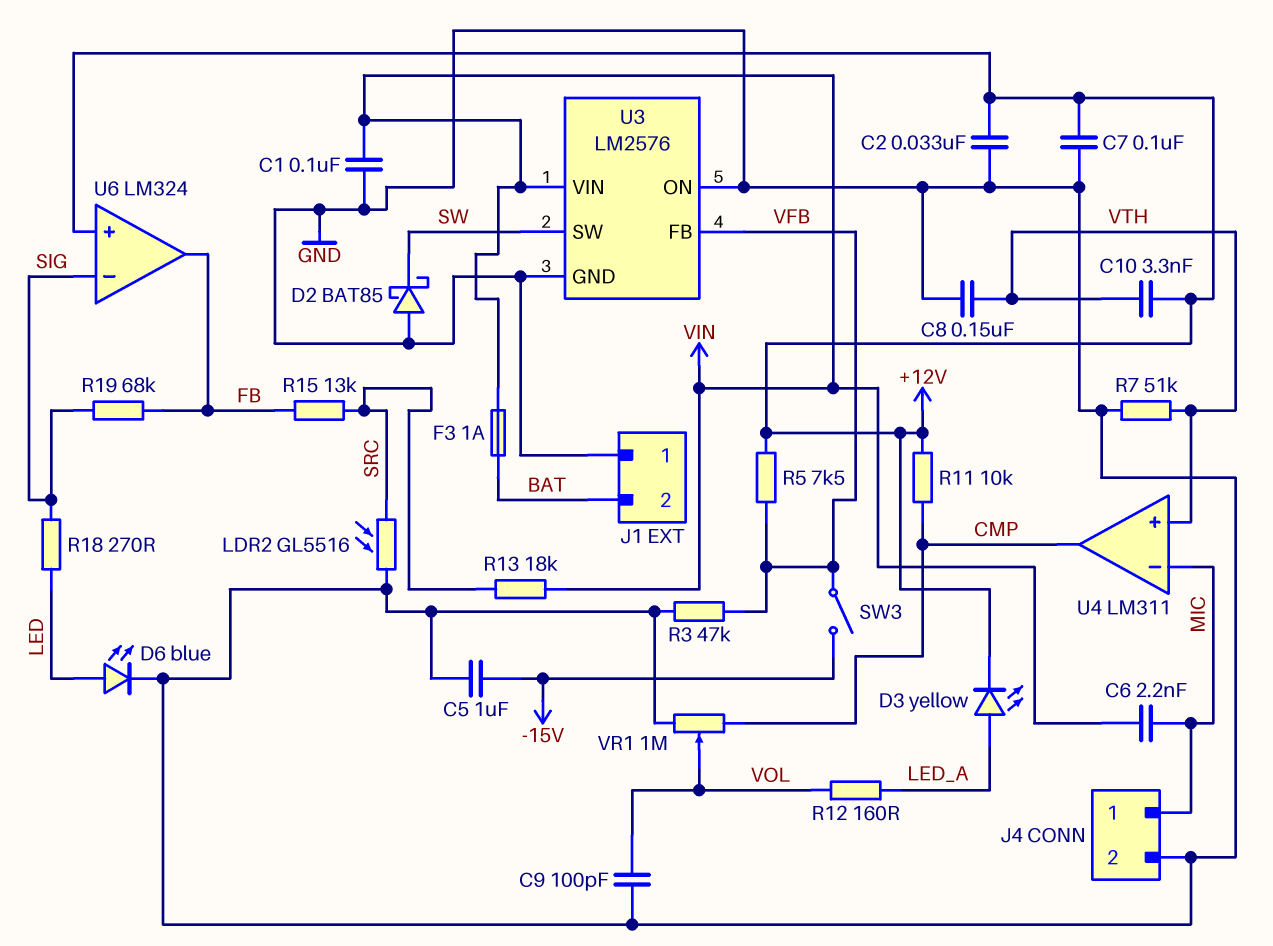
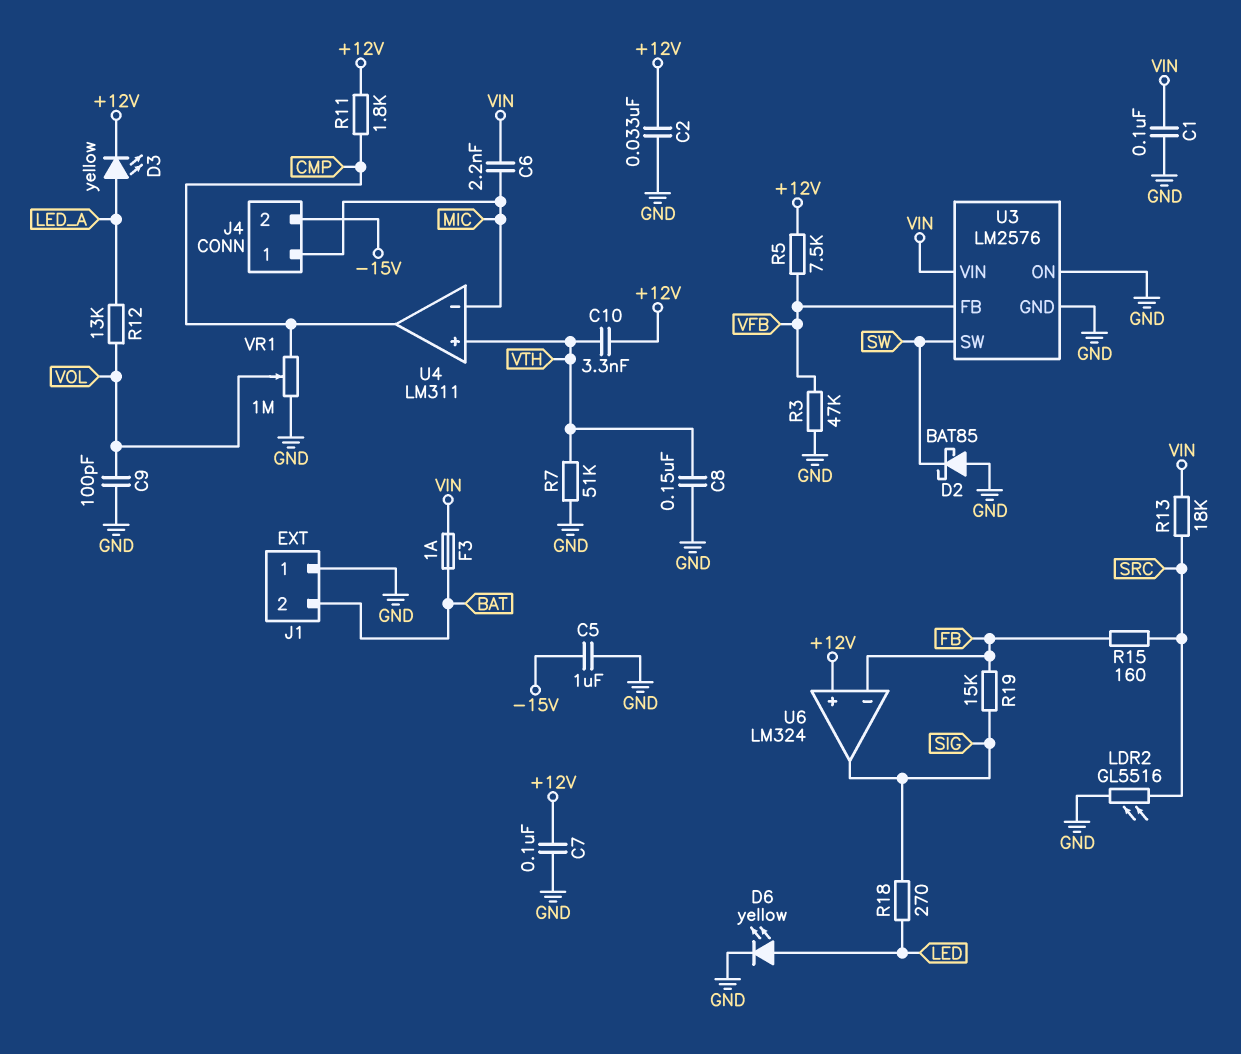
D6: LED blue (A LED, K GND) -> LED yellow (A LED, K GND)
J4 pin 2: GND -> -15V
R11: 10k (+12V, CMP) -> 1.8k (+12V, CMP)
R12: 160 (LED_A, VOL) -> 13k (LED_A, VOL)
R15: 13k (FB, SRC) -> 160 (FB, SRC)
R19: 68k (FB, SIG) -> 15k (FB, SIG)
SW3: switch (-15V, VFB) -> none
U6 pin in-: SIG -> FB
U6 pin out: FB -> SIG

